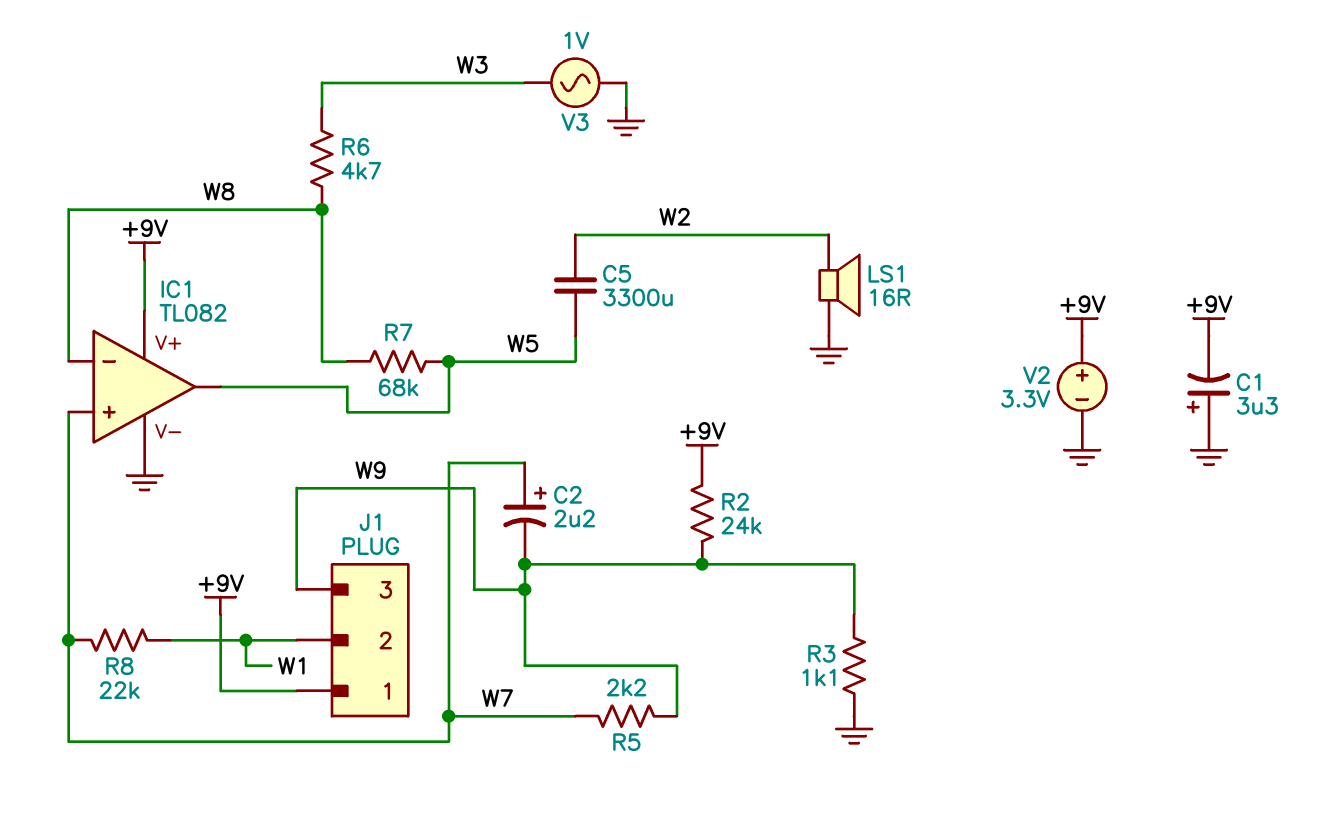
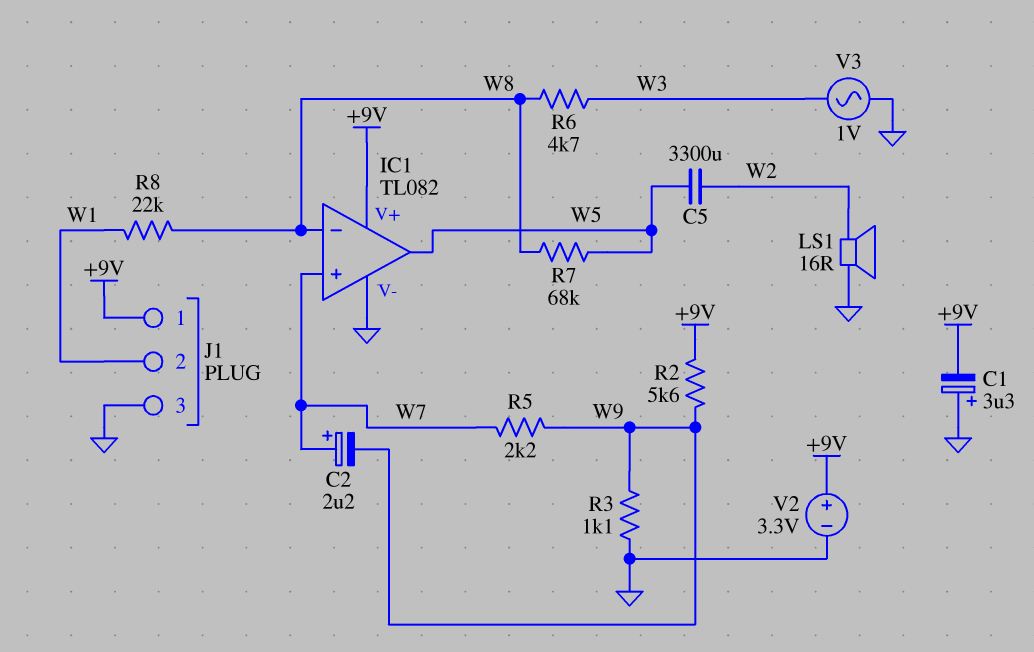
J1 pin 3: W9 -> GND
R2: 24k (+9V, W9) -> 5.6k (+9V, W9)
R8: 22k (W1, W7) -> 22k (W1, W8)

